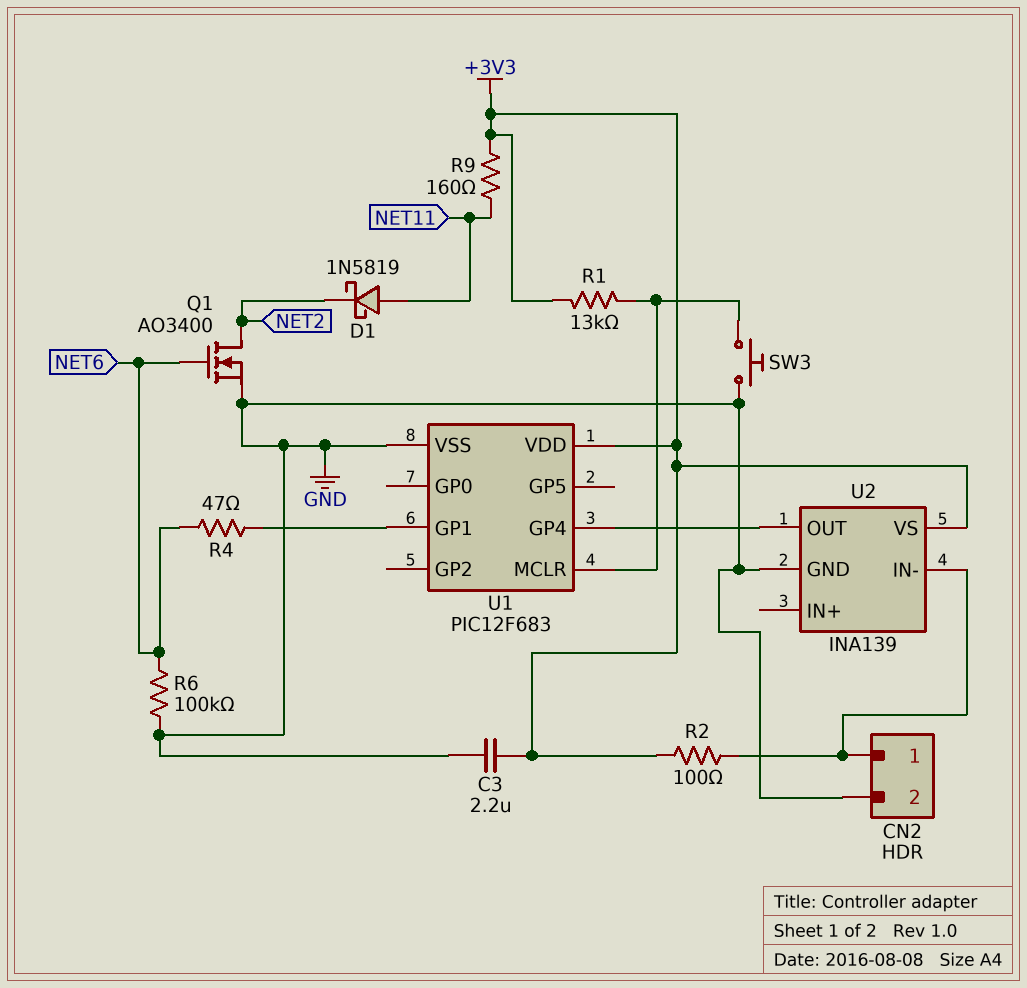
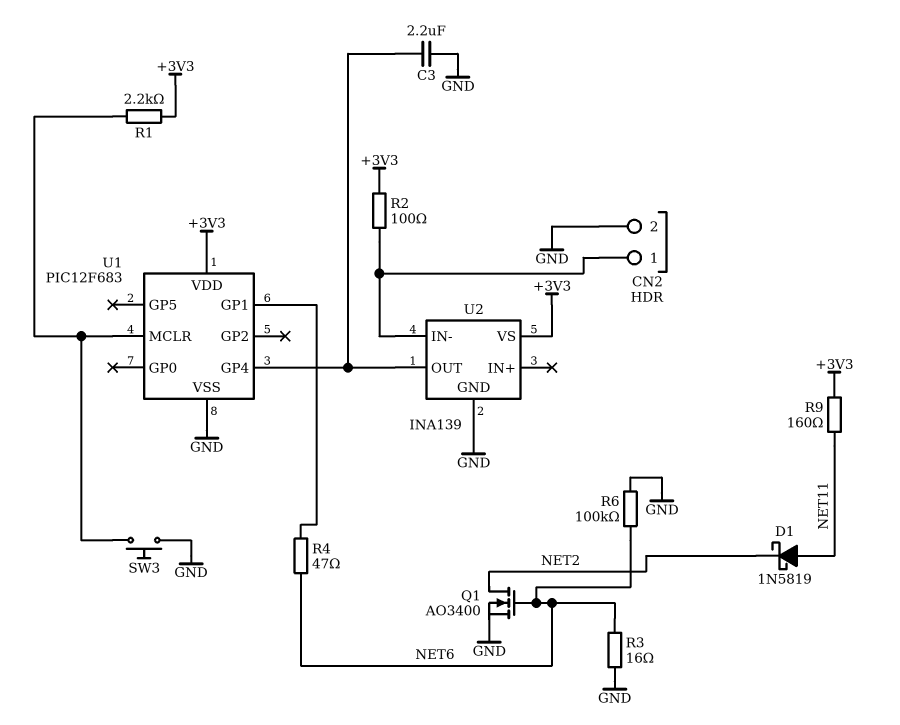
C3: 2.2uF (+3V3, GND) -> 2.2uF (GND, U1/GP4)
R1: 13k (+3V3, U1/MCLR) -> 2.2k (+3V3, U1/MCLR)
R3: none -> 16 (GND, NET6)

